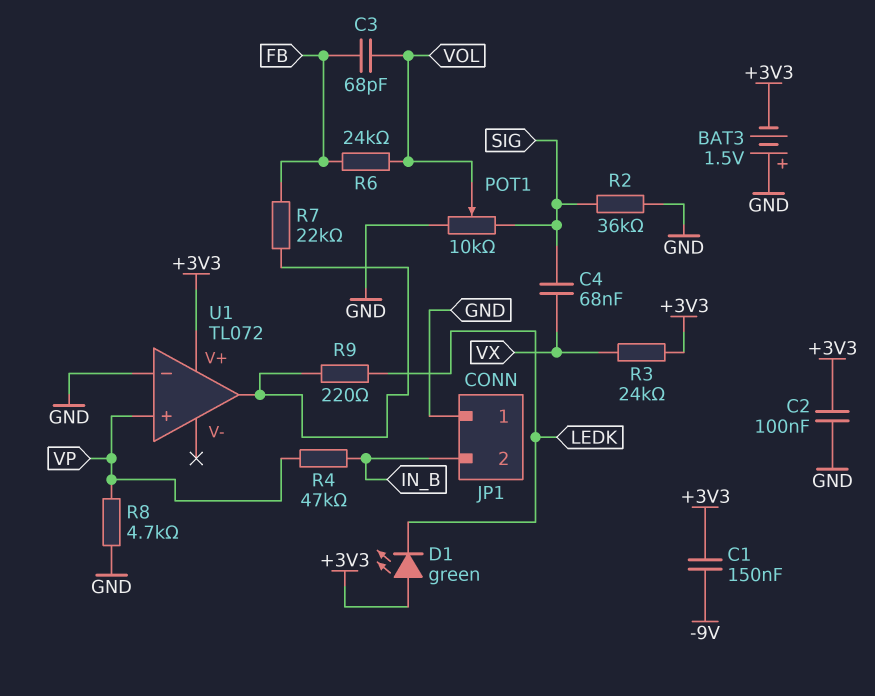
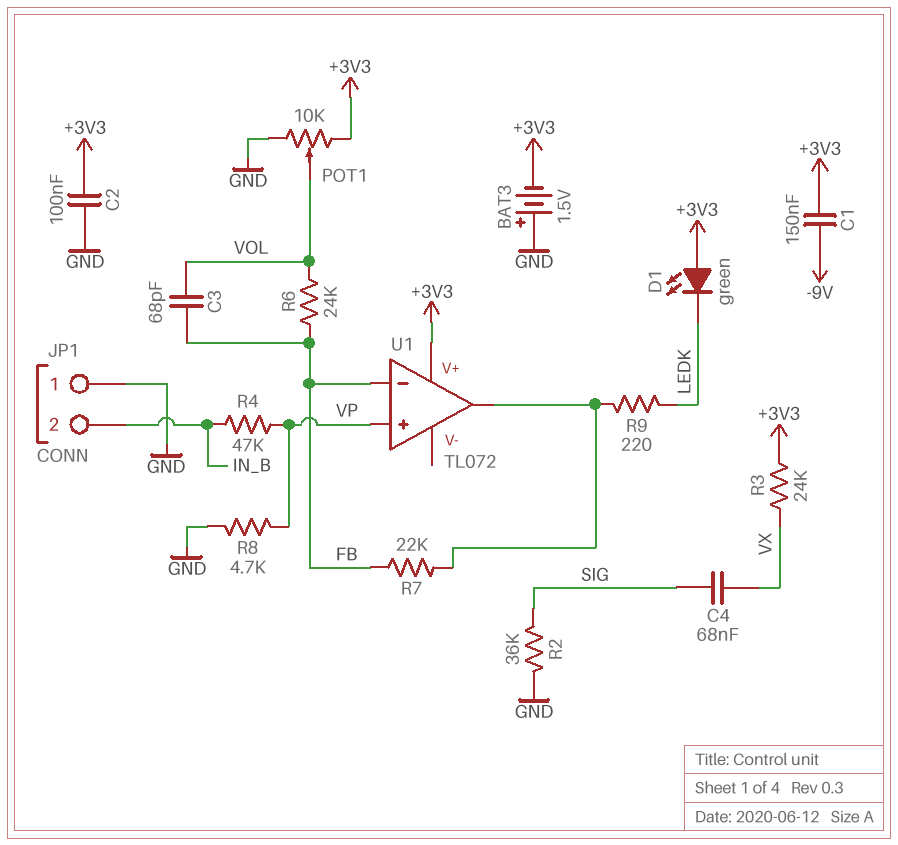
POT1: 10k (GND, SIG, wiper VOL) -> 10k (+3V3, GND, wiper VOL)
U1 pin in-: GND -> FB

